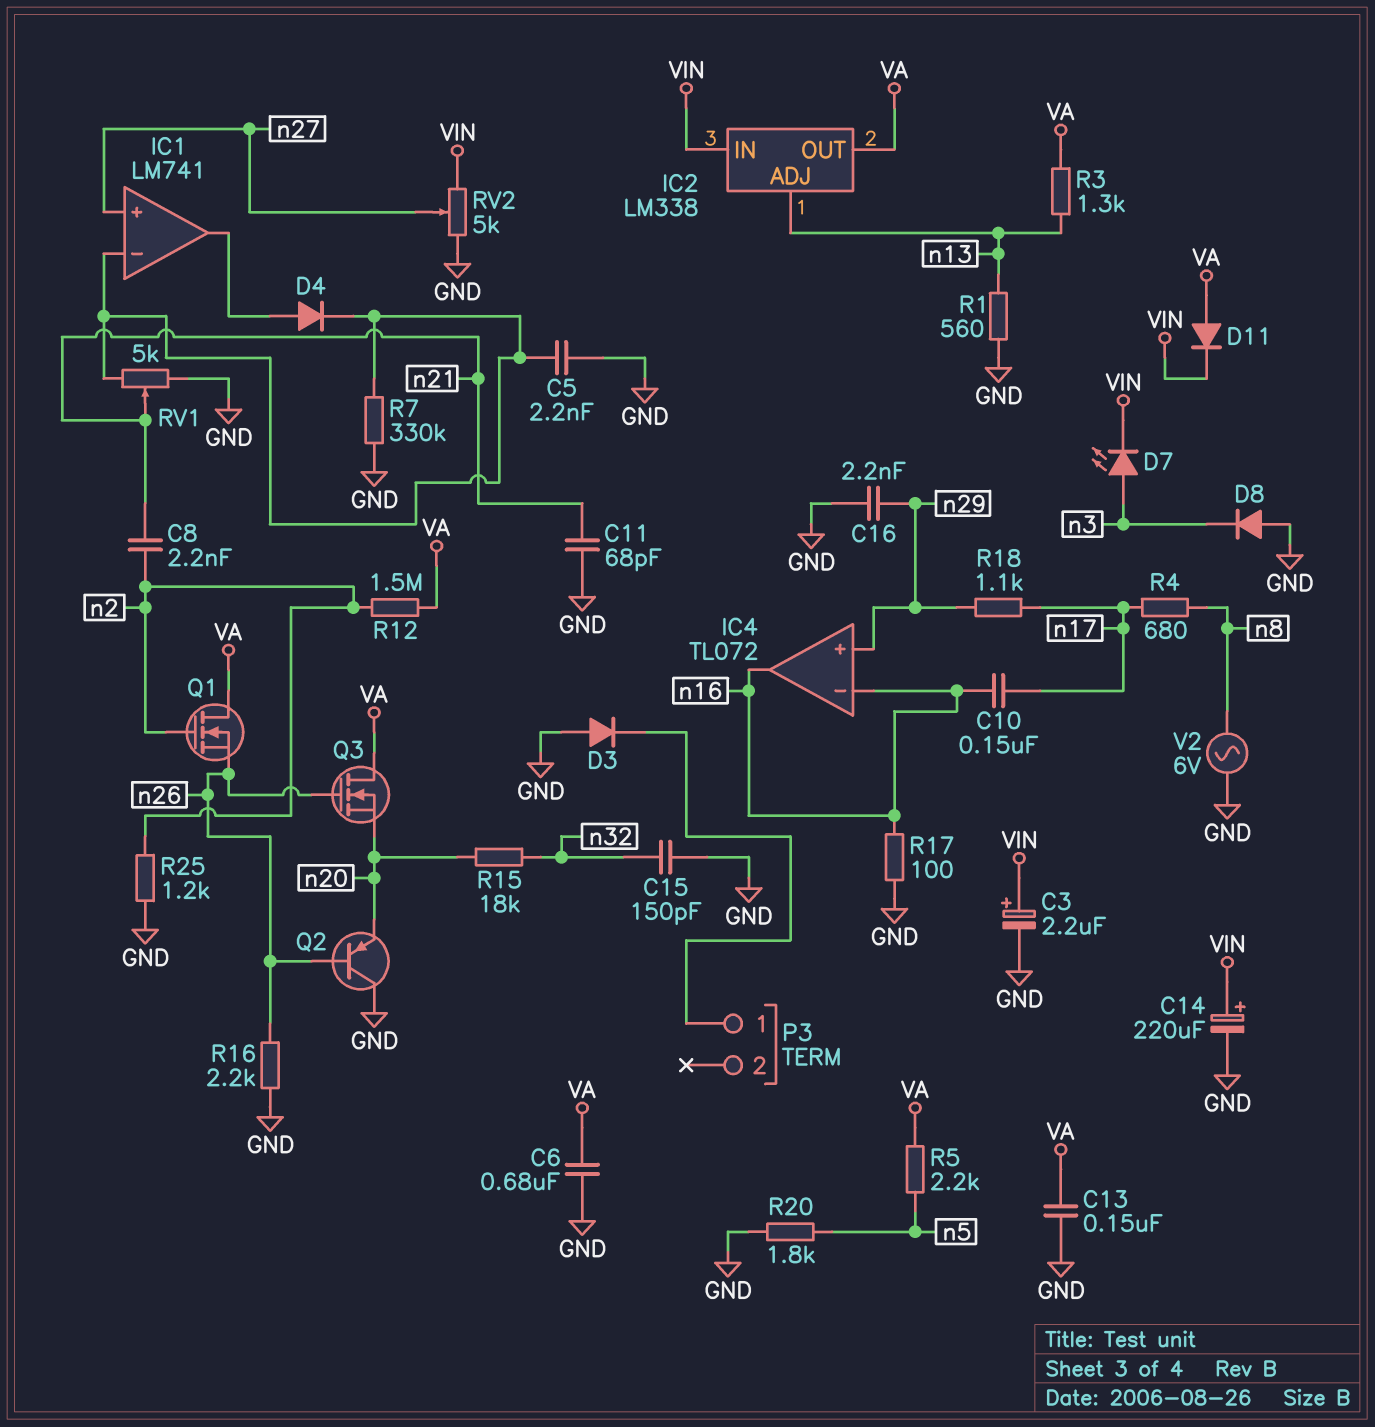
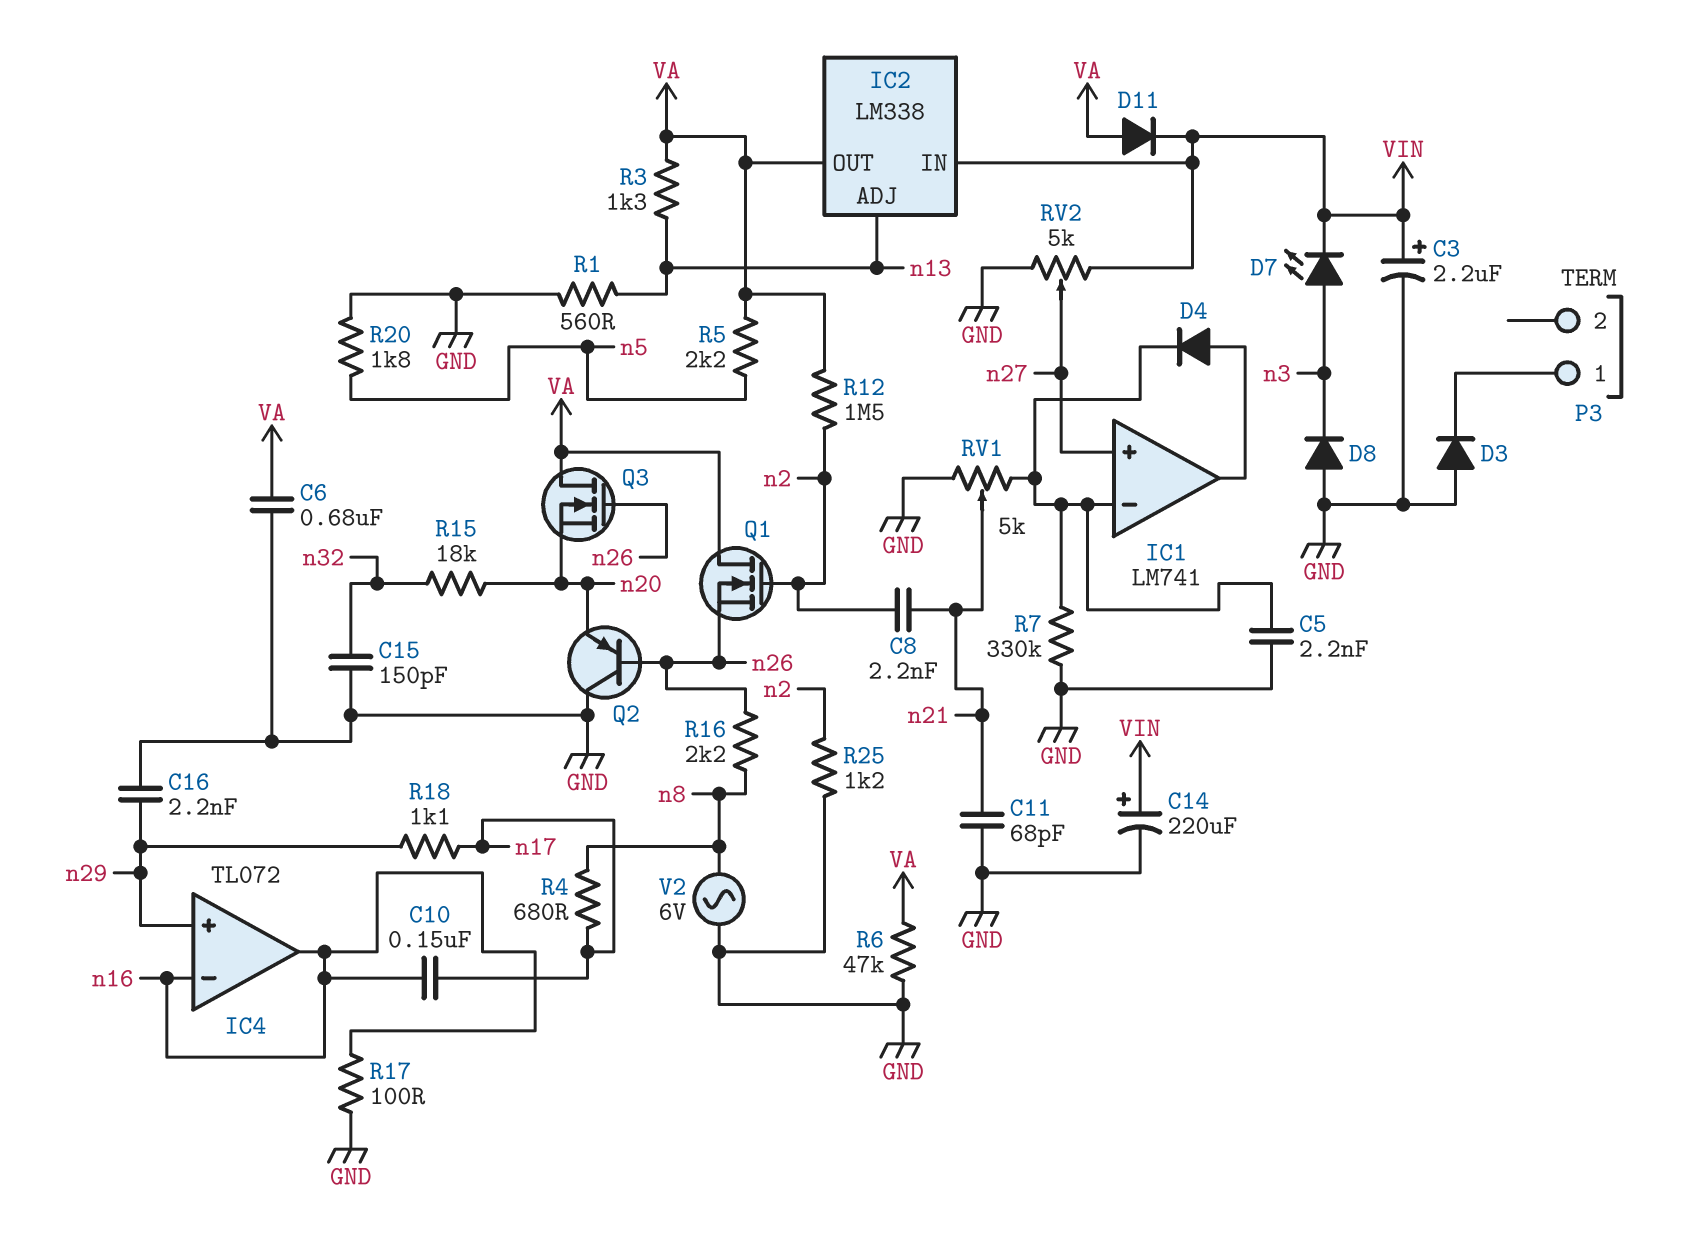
C13: 150nF (GND, VA) -> none
R6: none -> 47k (GND, VA)
R16: 2.2k (GND, n26) -> 2.2k (n8, n26)

